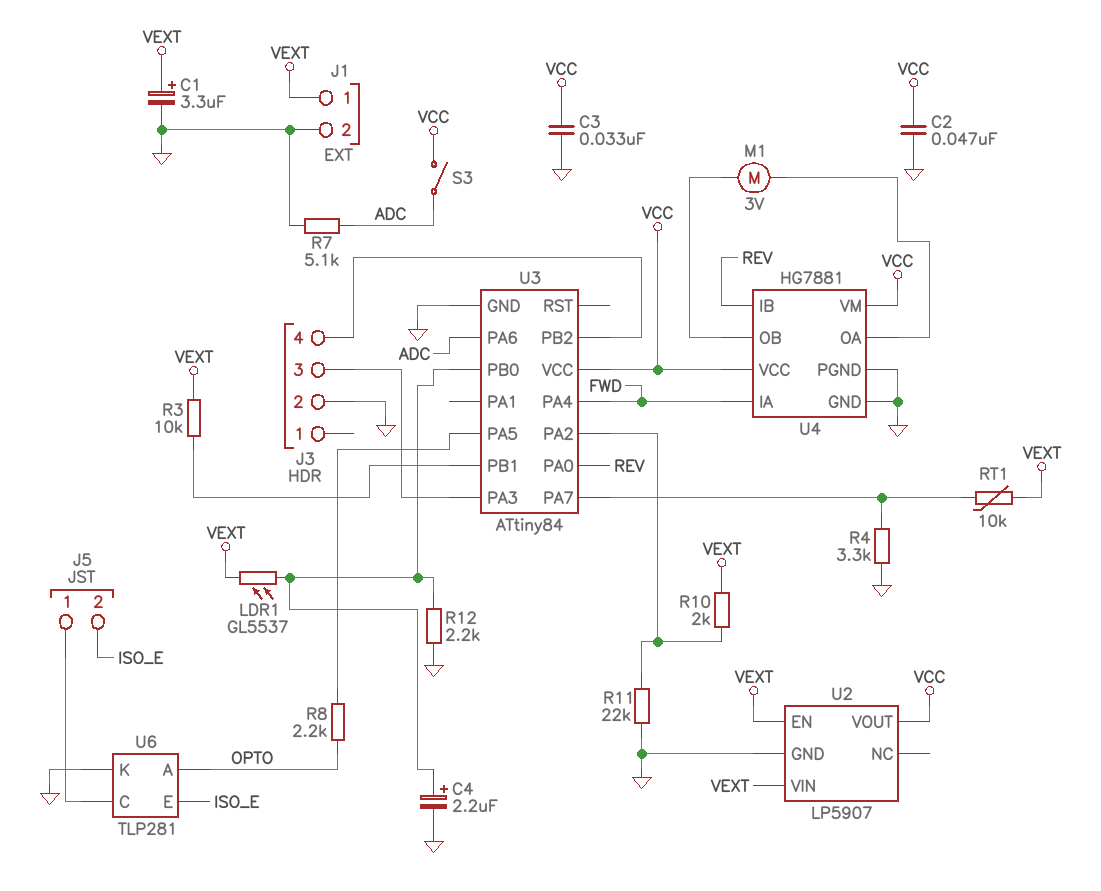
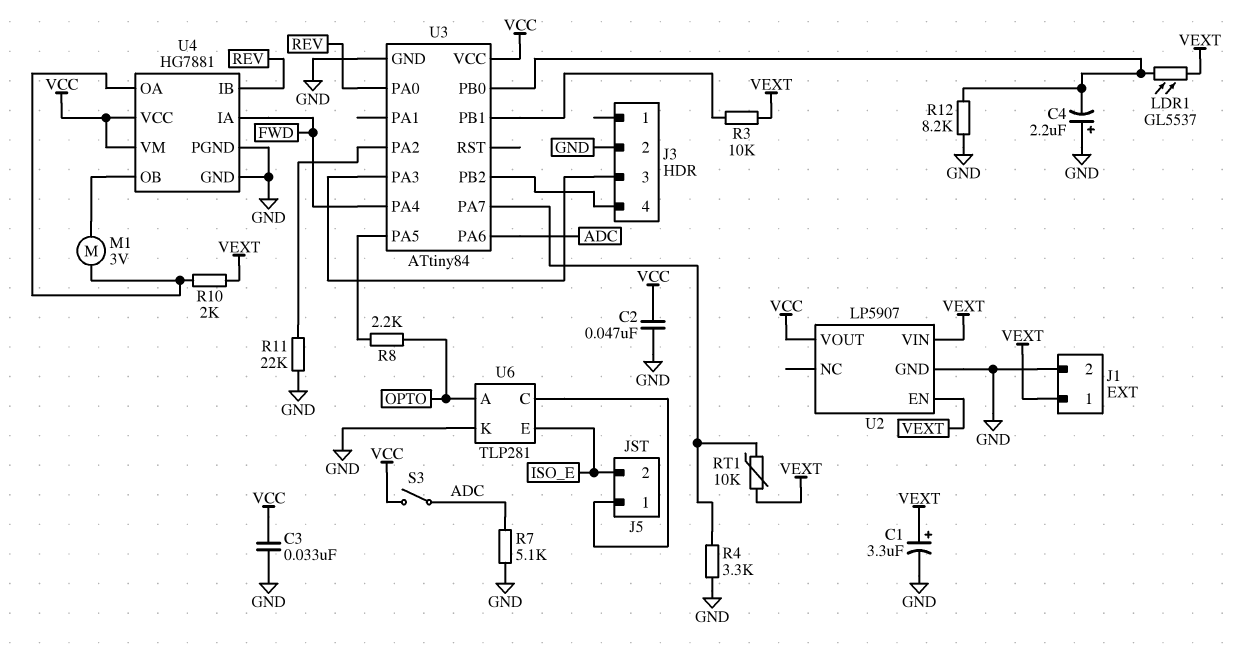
C4: 2.2uF (plus U3/PB0, minus GND) -> 2.2uF (plus GND, minus U3/PB0)
R10: 2k (U3/PA2, VEXT) -> 2k (U4/OA, VEXT)
R12: 2.2k (GND, U3/PB0) -> 8.2k (GND, U3/PB0)

